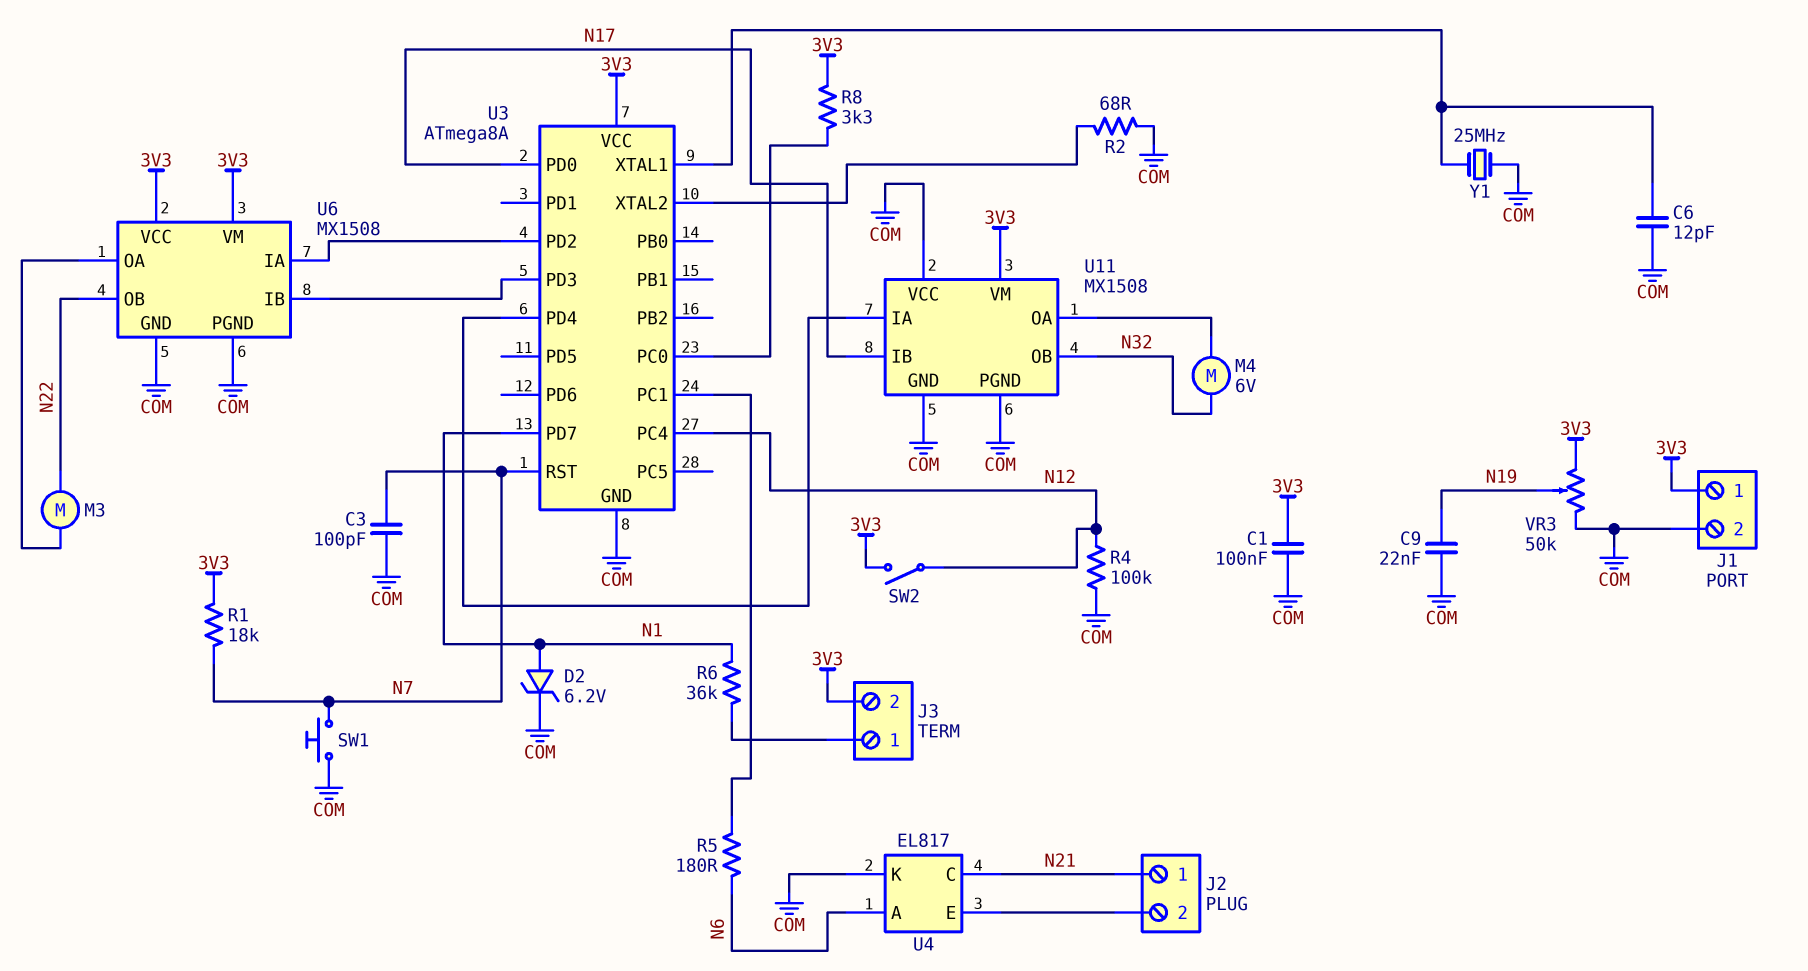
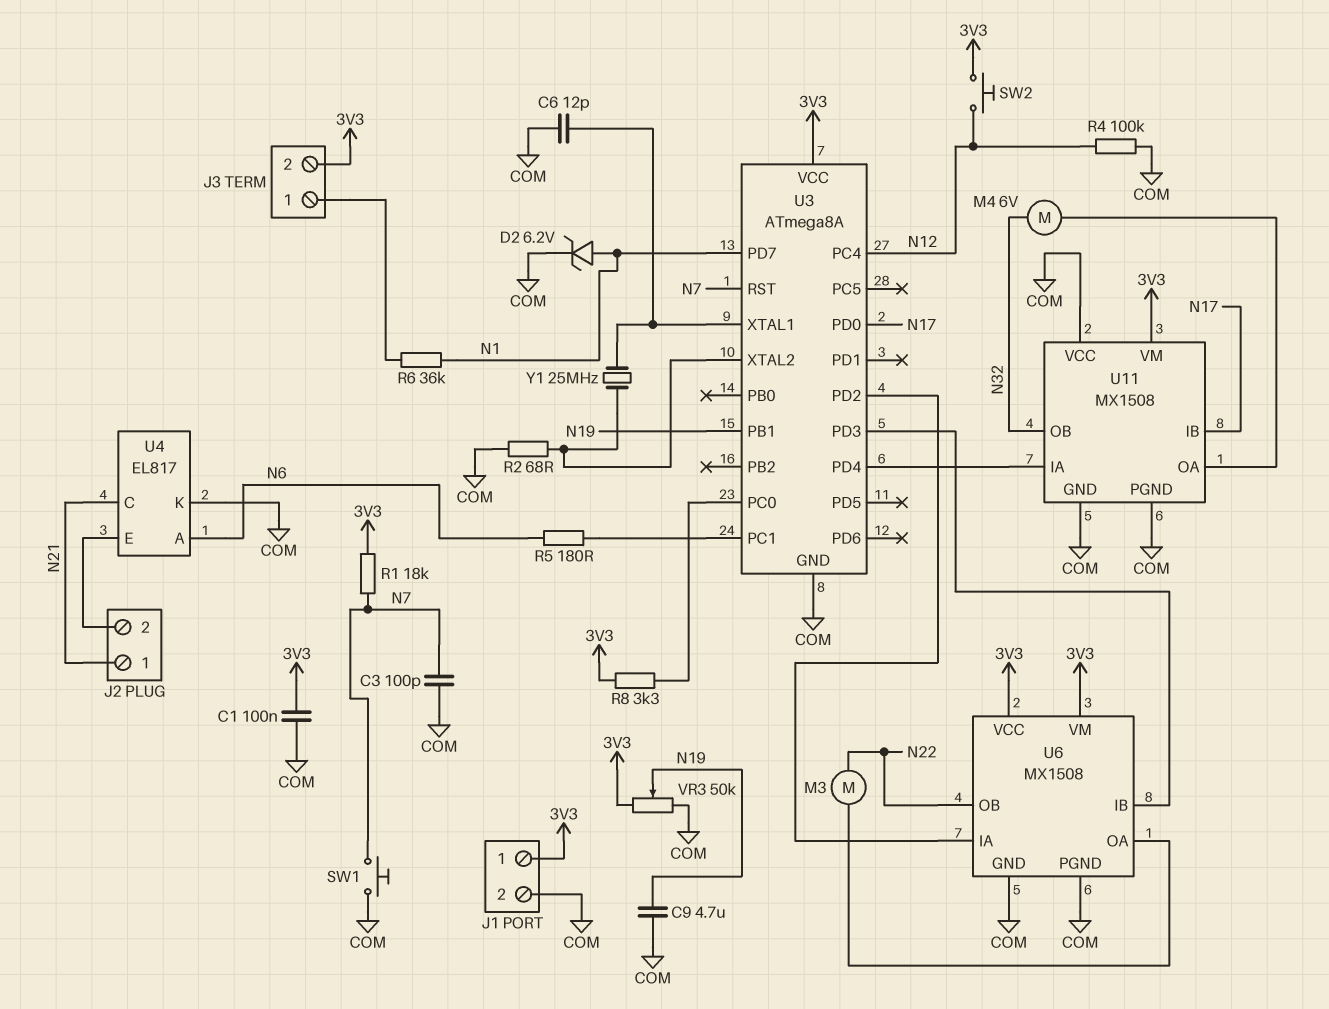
C9: 22nF (COM, N19) -> 4.7uF (COM, N19)
SW2: switch (3V3, N12) -> button (3V3, N12)
U3 pin PB1: none -> N19
Y1: 25MHz (COM, U3/XTAL1) -> 25MHz (U3/XTAL1, U3/XTAL2)

